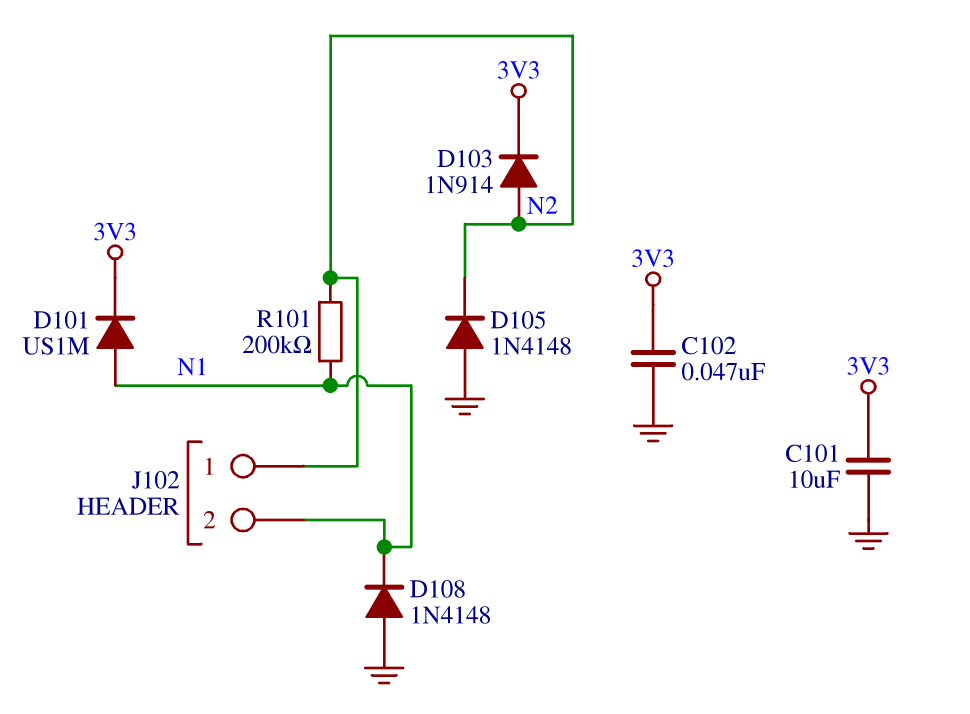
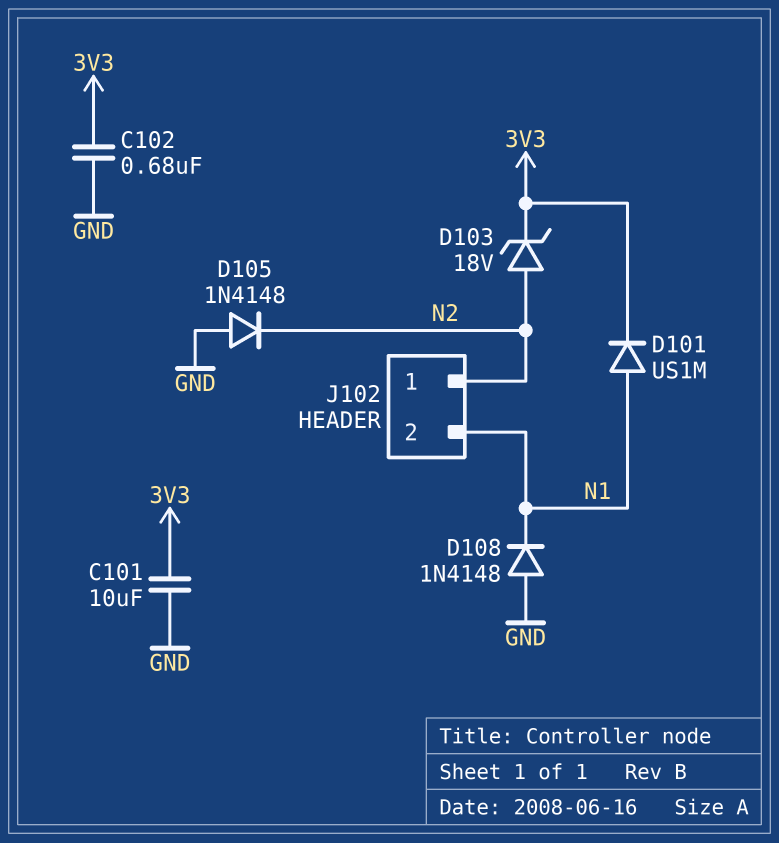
C102: 47nF (3V3, GND) -> 680nF (3V3, GND)
D103: diode 1N914 (A N2, K 3V3) -> zener 18V (A N2, K 3V3)
R101: 200k (N1, N2) -> none

